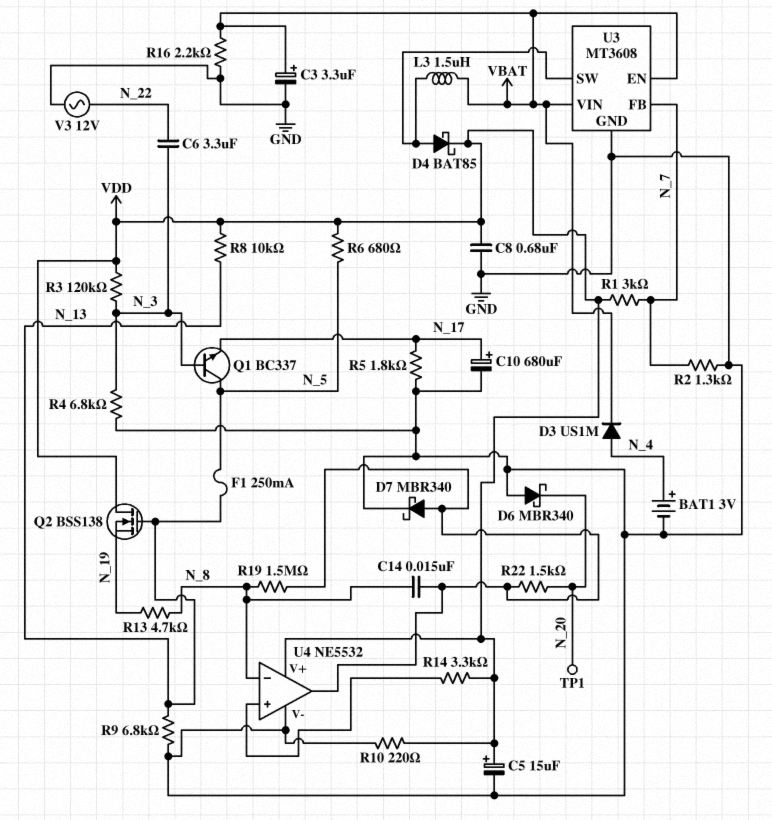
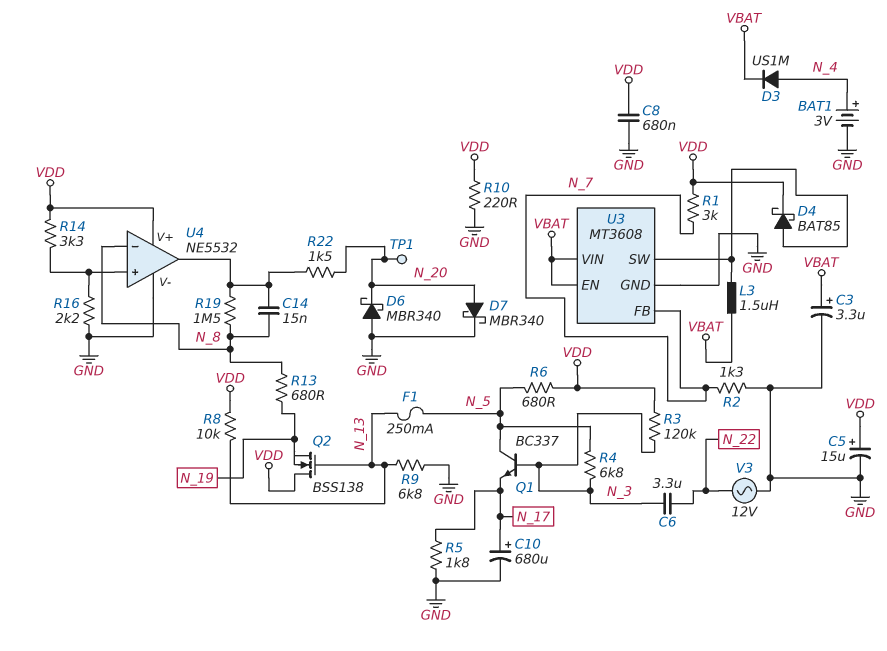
D7: schottky MBR340 (A U4/out, K GND) -> schottky MBR340 (A N_20, K GND)
R4: 6.8k (GND, N_3) -> 6.8k (N_3, N_5)
R13: 4.7k (N_8, N_19) -> 680 (N_8, N_19)
R16: 2.2k (GND, VBAT) -> 2.2k (GND, U4/in+)

